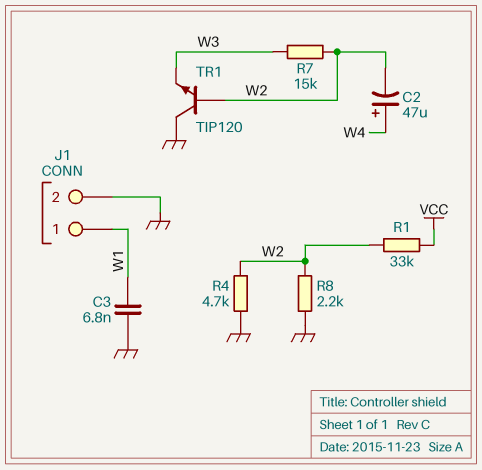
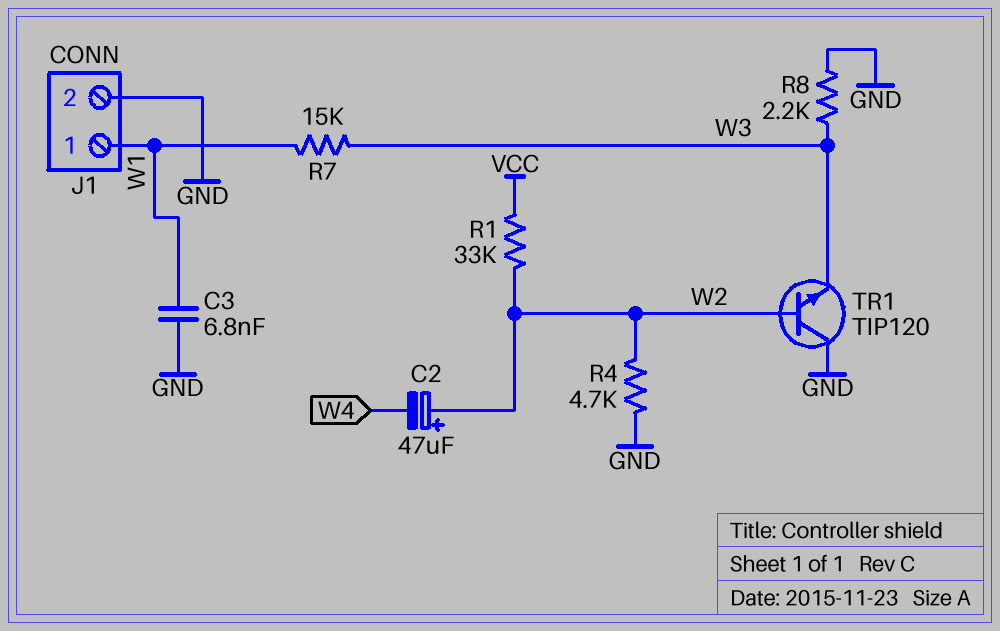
C2: 47uF (plus W4, minus W2) -> 47uF (plus W2, minus W4)
R7: 15k (W2, W3) -> 15k (W1, W3)
R8: 2.2k (GND, W2) -> 2.2k (GND, W3)

